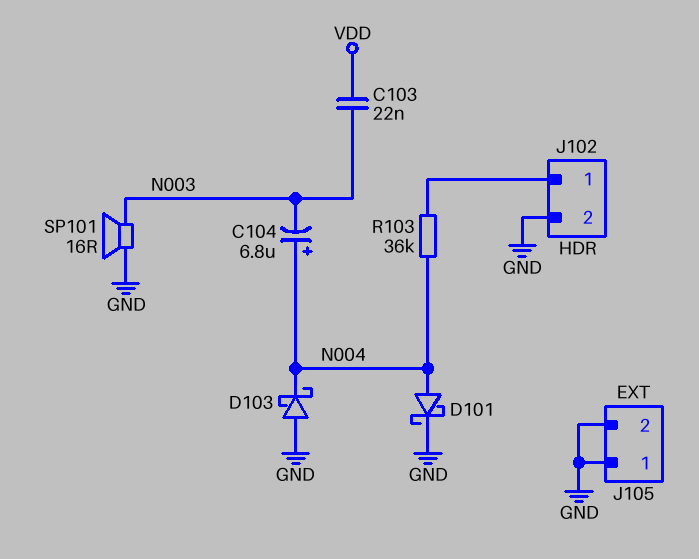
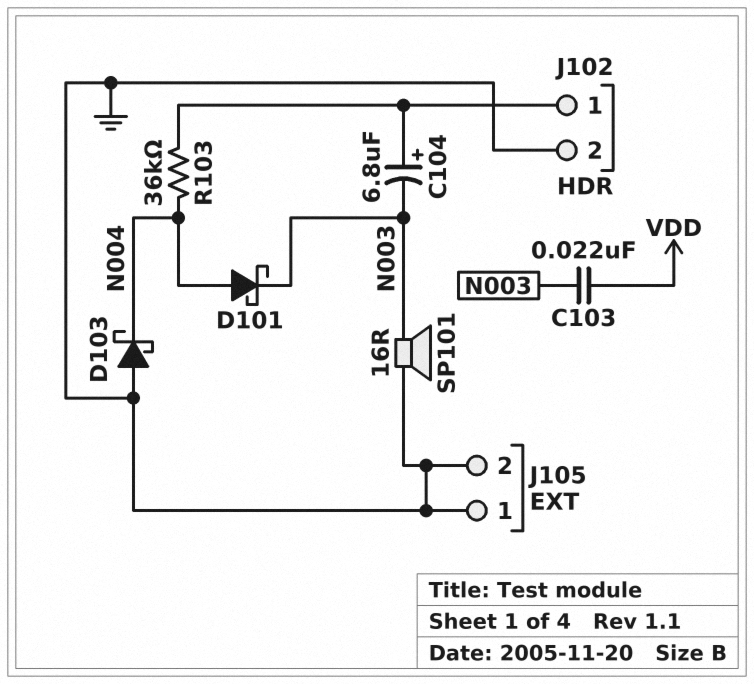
C104: 6.8uF (plus N004, minus N003) -> 6.8uF (plus J102/1, minus N003)
D101: schottky (A N004, K GND) -> schottky (A N004, K N003)

